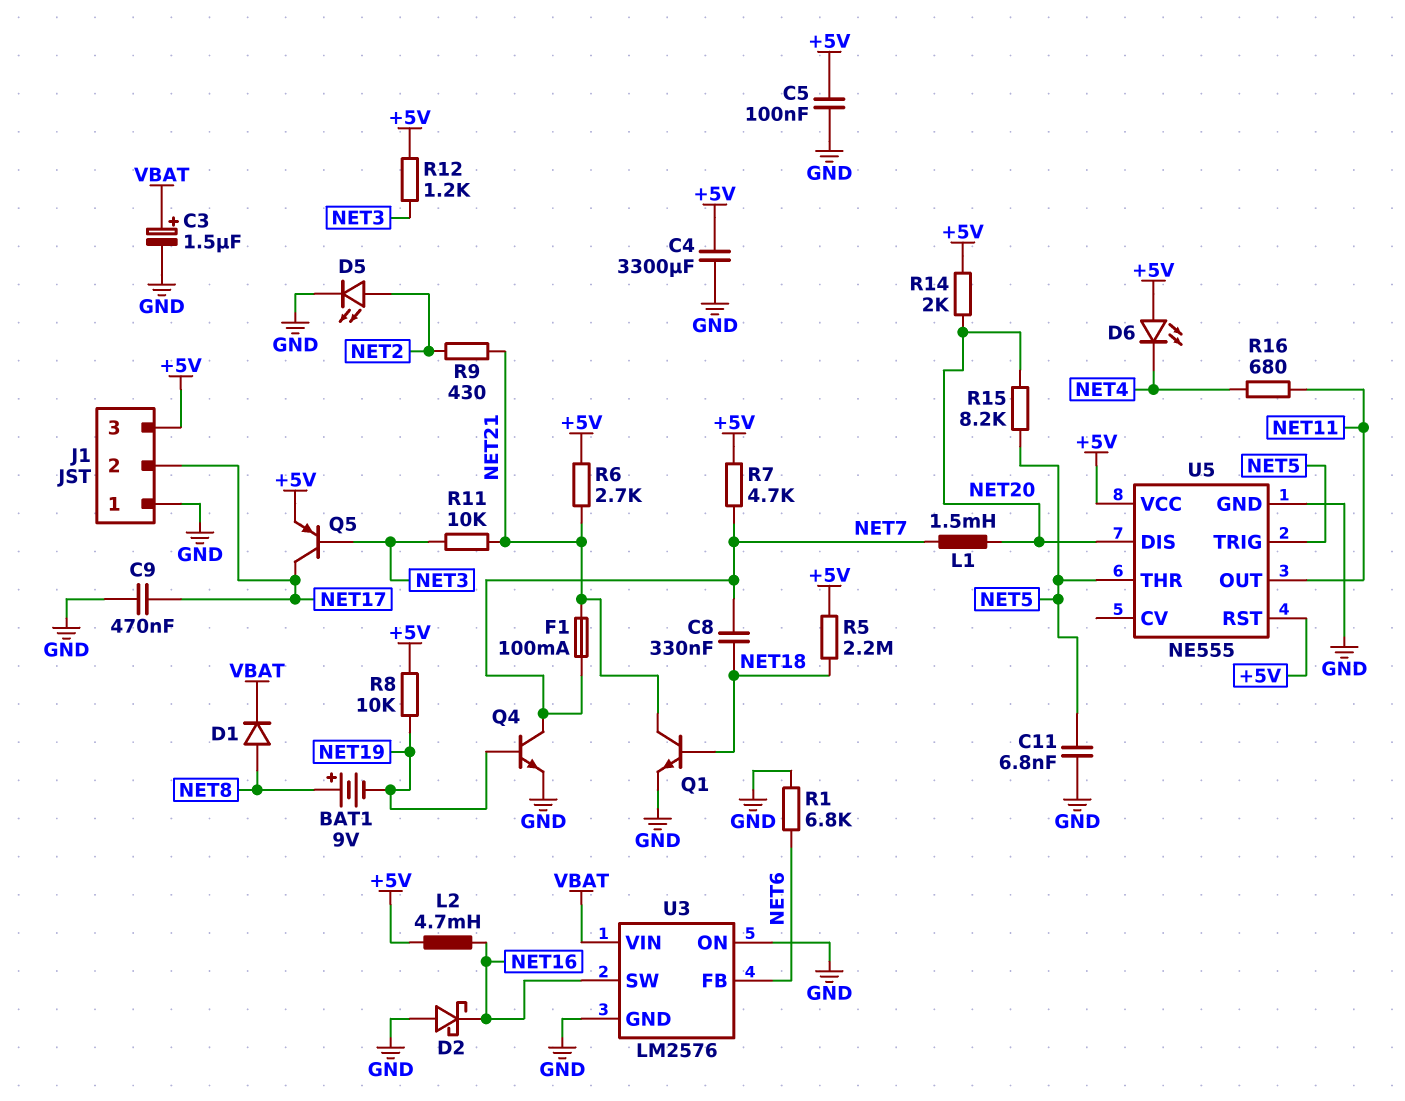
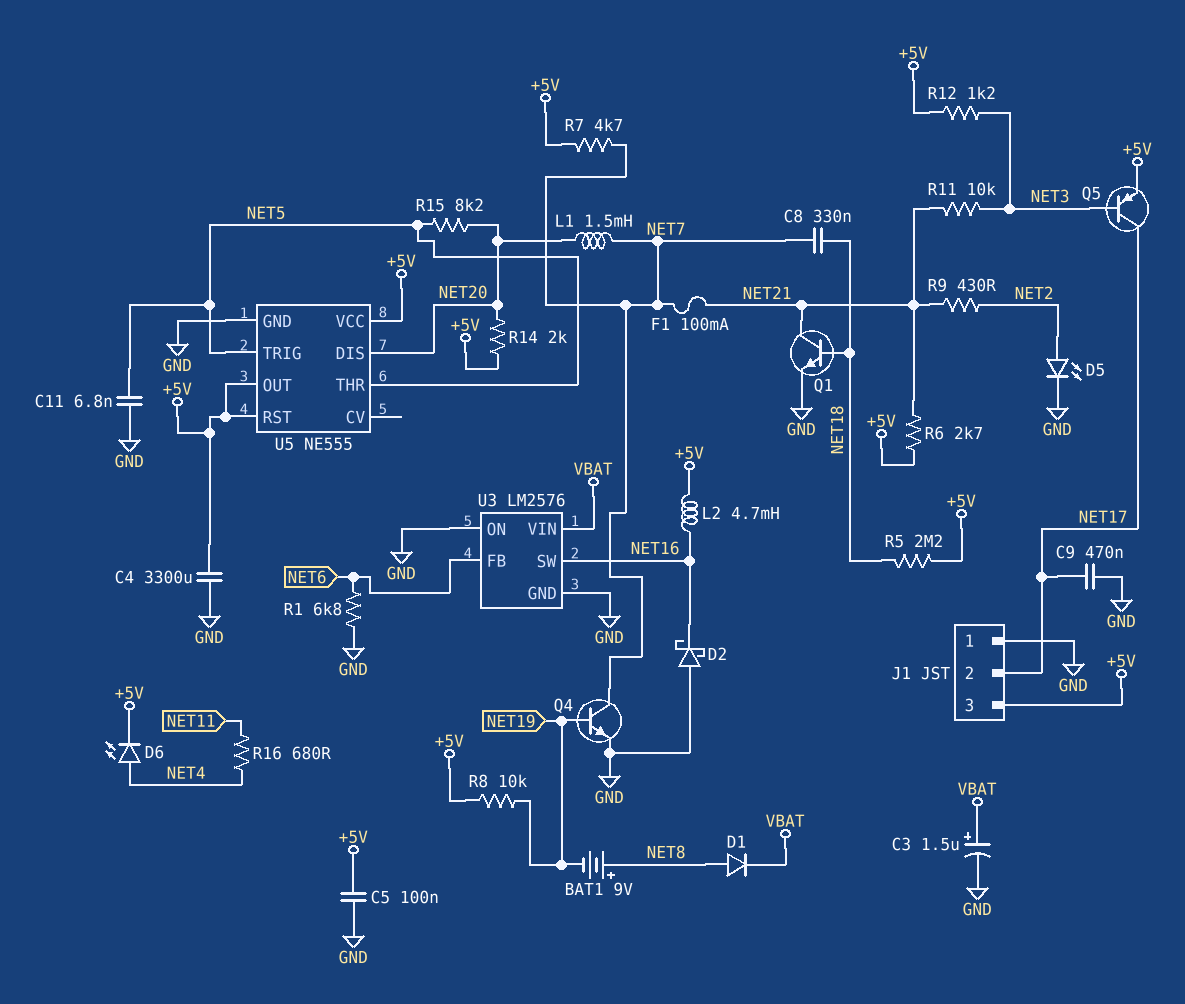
D6: LED (A +5V, K NET4) -> LED (A NET4, K +5V)
U5 pin OUT: NET11 -> +5V

